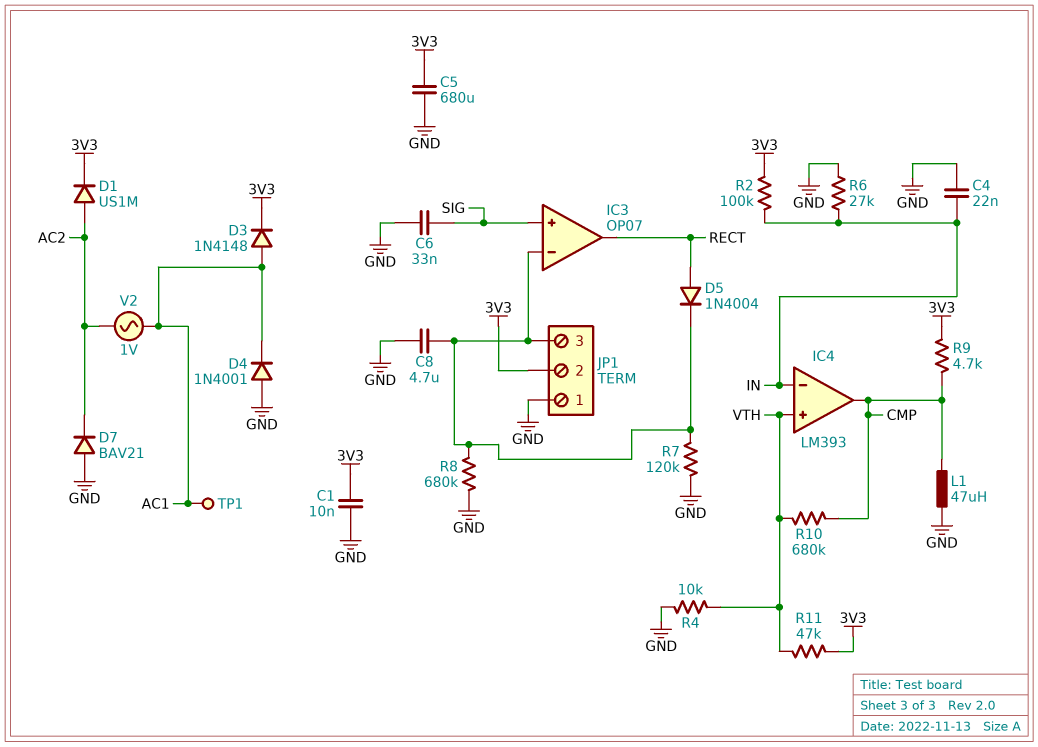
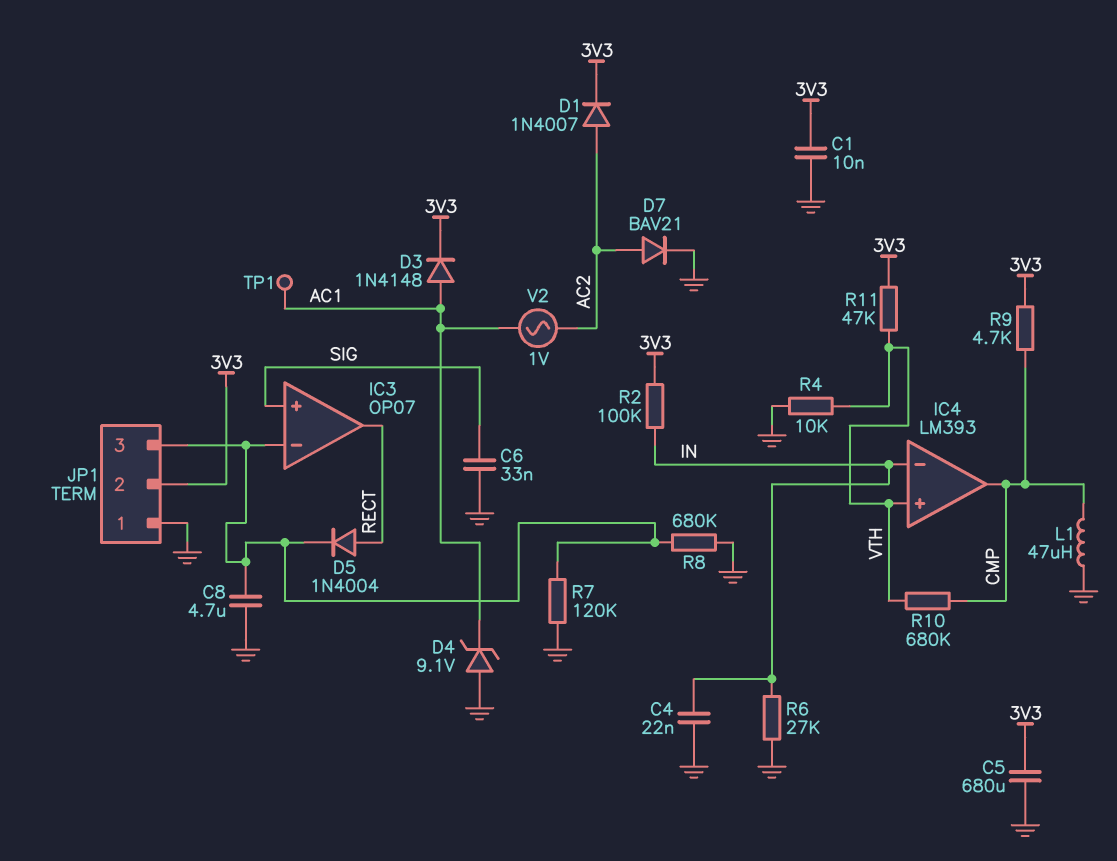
D1: diode US1M (A AC2, K 3V3) -> diode 1N4007 (A AC2, K 3V3)
D4: diode 1N4001 (A GND, K AC1) -> zener 9.1V (A GND, K AC1)
D7: diode BAV21 (A GND, K AC2) -> diode BAV21 (A AC2, K GND)

